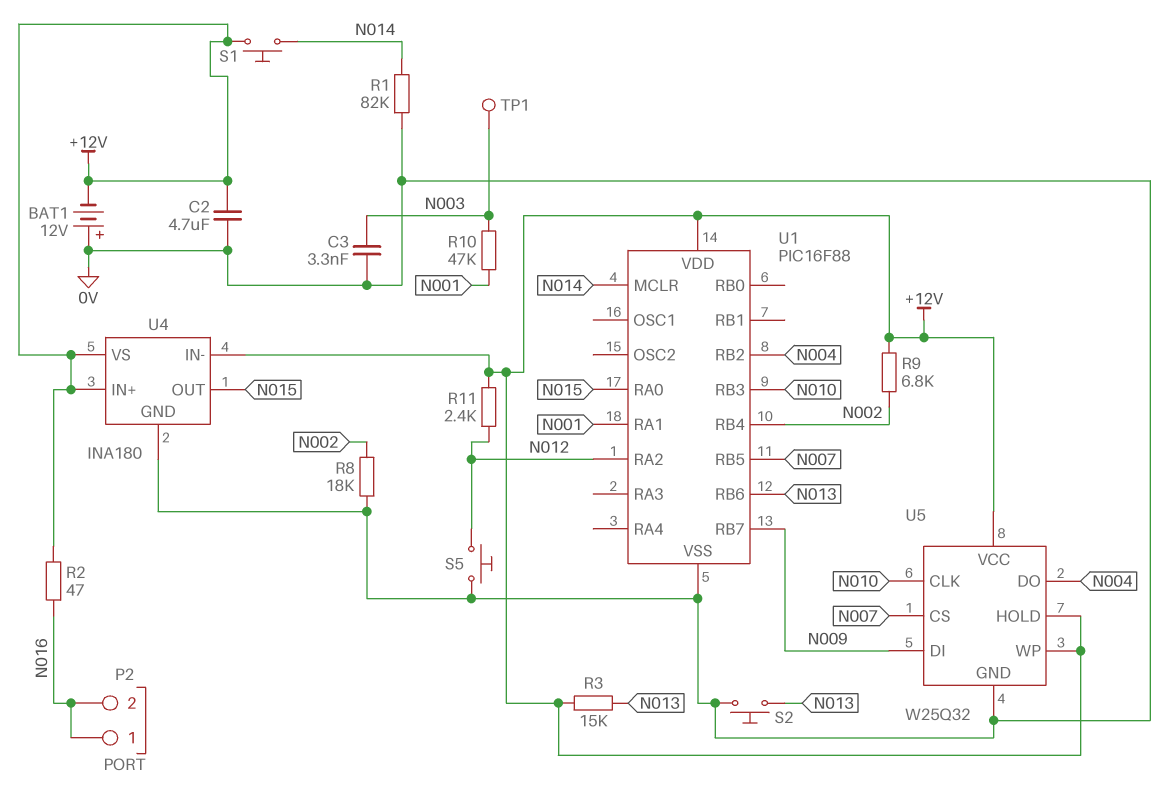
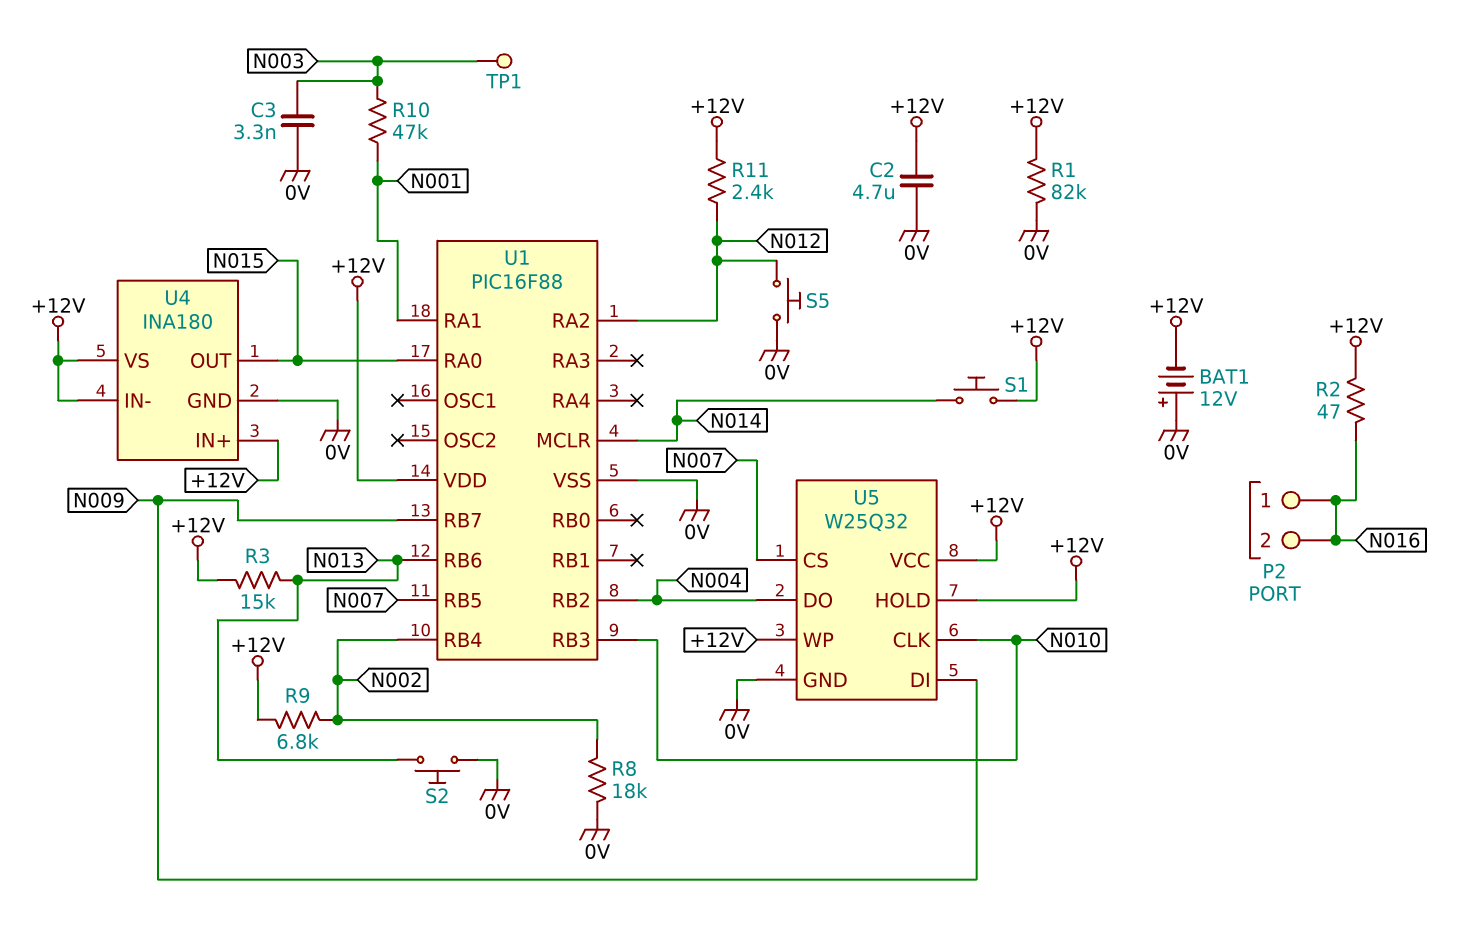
R1: 82k (0V, N014) -> 82k (+12V, 0V)

